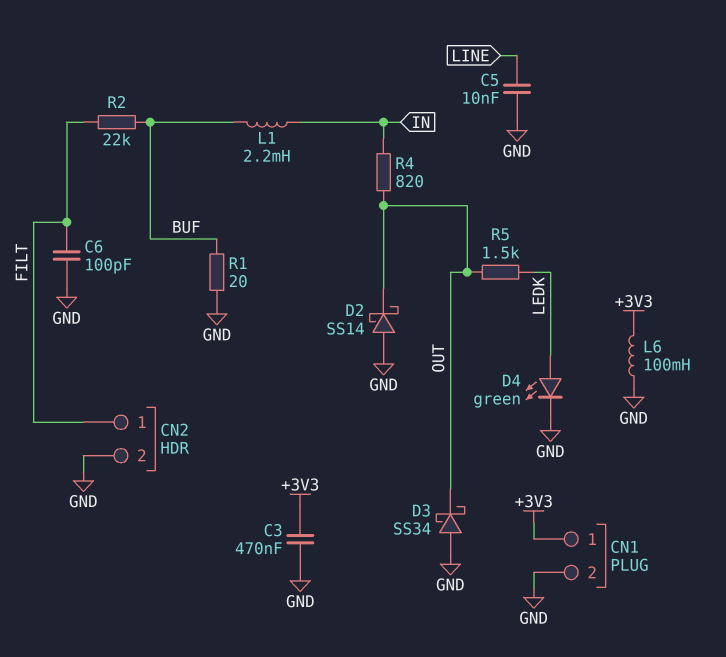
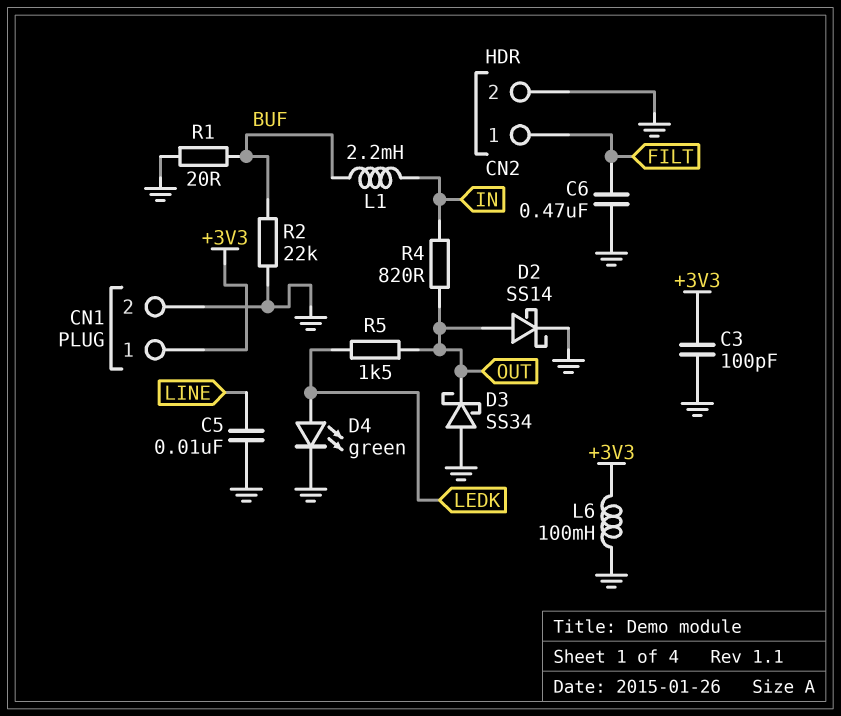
C3: 470nF (+3V3, GND) -> 100pF (+3V3, GND)
C6: 100pF (FILT, GND) -> 470nF (FILT, GND)
D2: schottky SS14 (A GND, K OUT) -> schottky SS14 (A OUT, K GND)
R2: 22k (BUF, FILT) -> 22k (BUF, GND)

